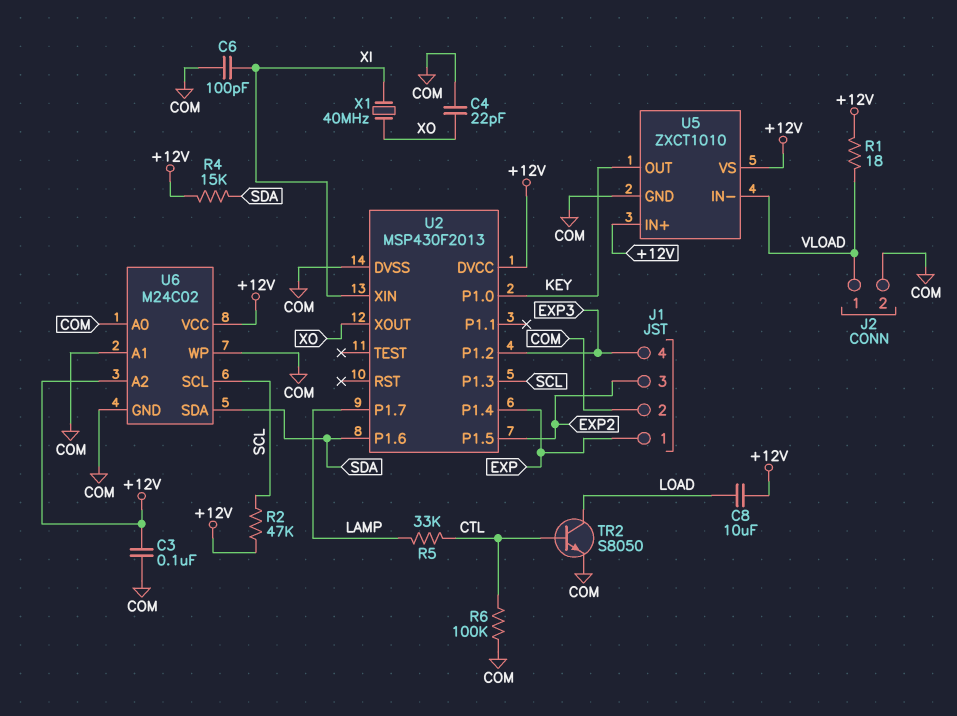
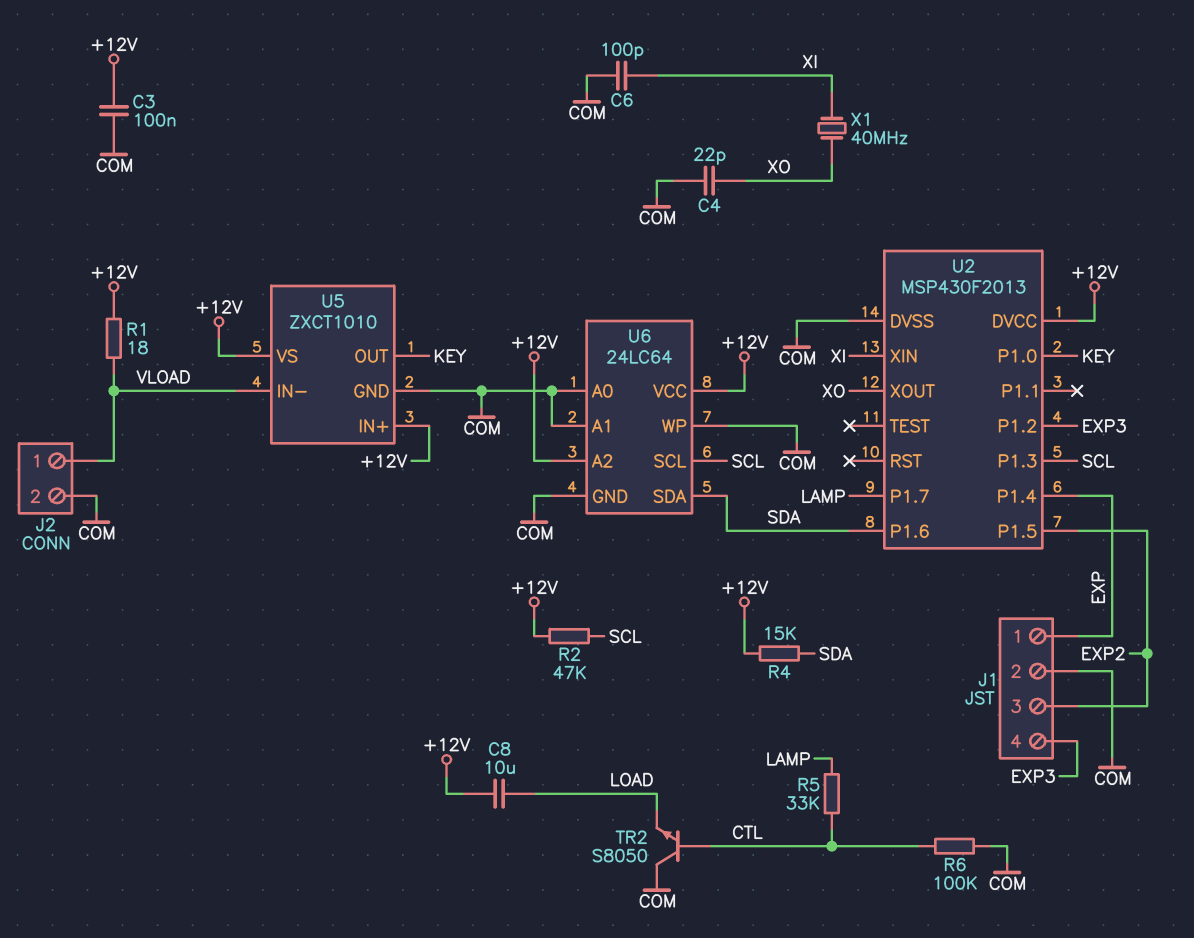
TR2: NPN S8050 (B CTL, C LOAD, E COM) -> NPN S8050 (B CTL, C COM, E LOAD)
U6: M24C02 -> 24LC64

